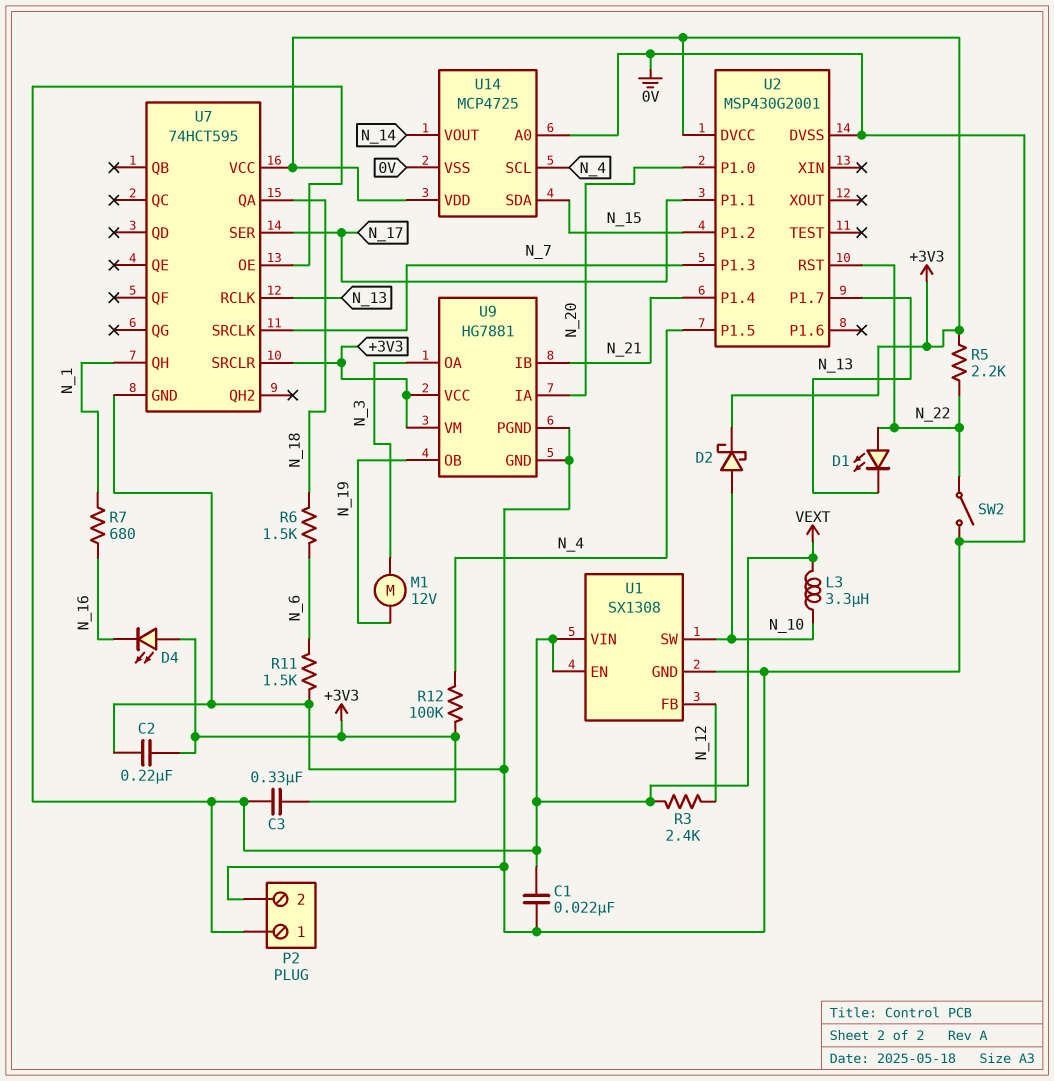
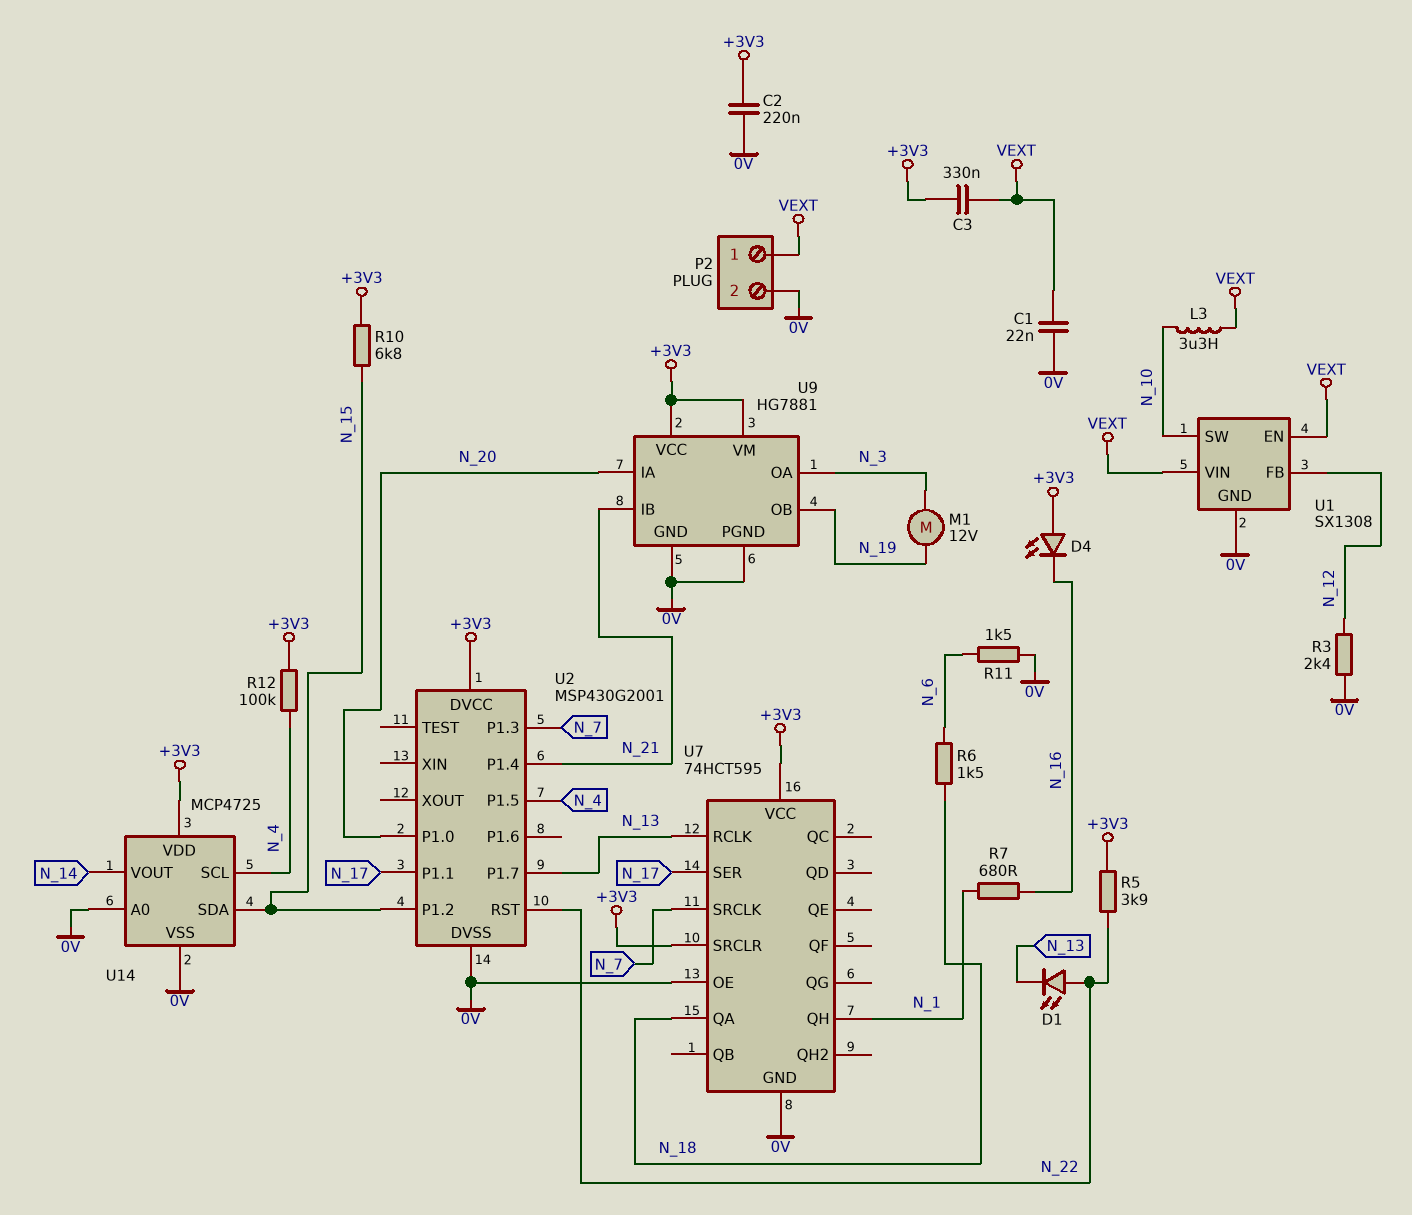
D2: schottky (A N_10, K +3V3) -> none
R3: 2.4k (N_12, VEXT) -> 2.4k (0V, N_12)
R5: 2.2k (+3V3, N_22) -> 3.9k (+3V3, N_22)
R10: none -> 6.8k (+3V3, N_15)
SW2: switch (0V, N_22) -> none
U7 pin OE: VEXT -> 0V

